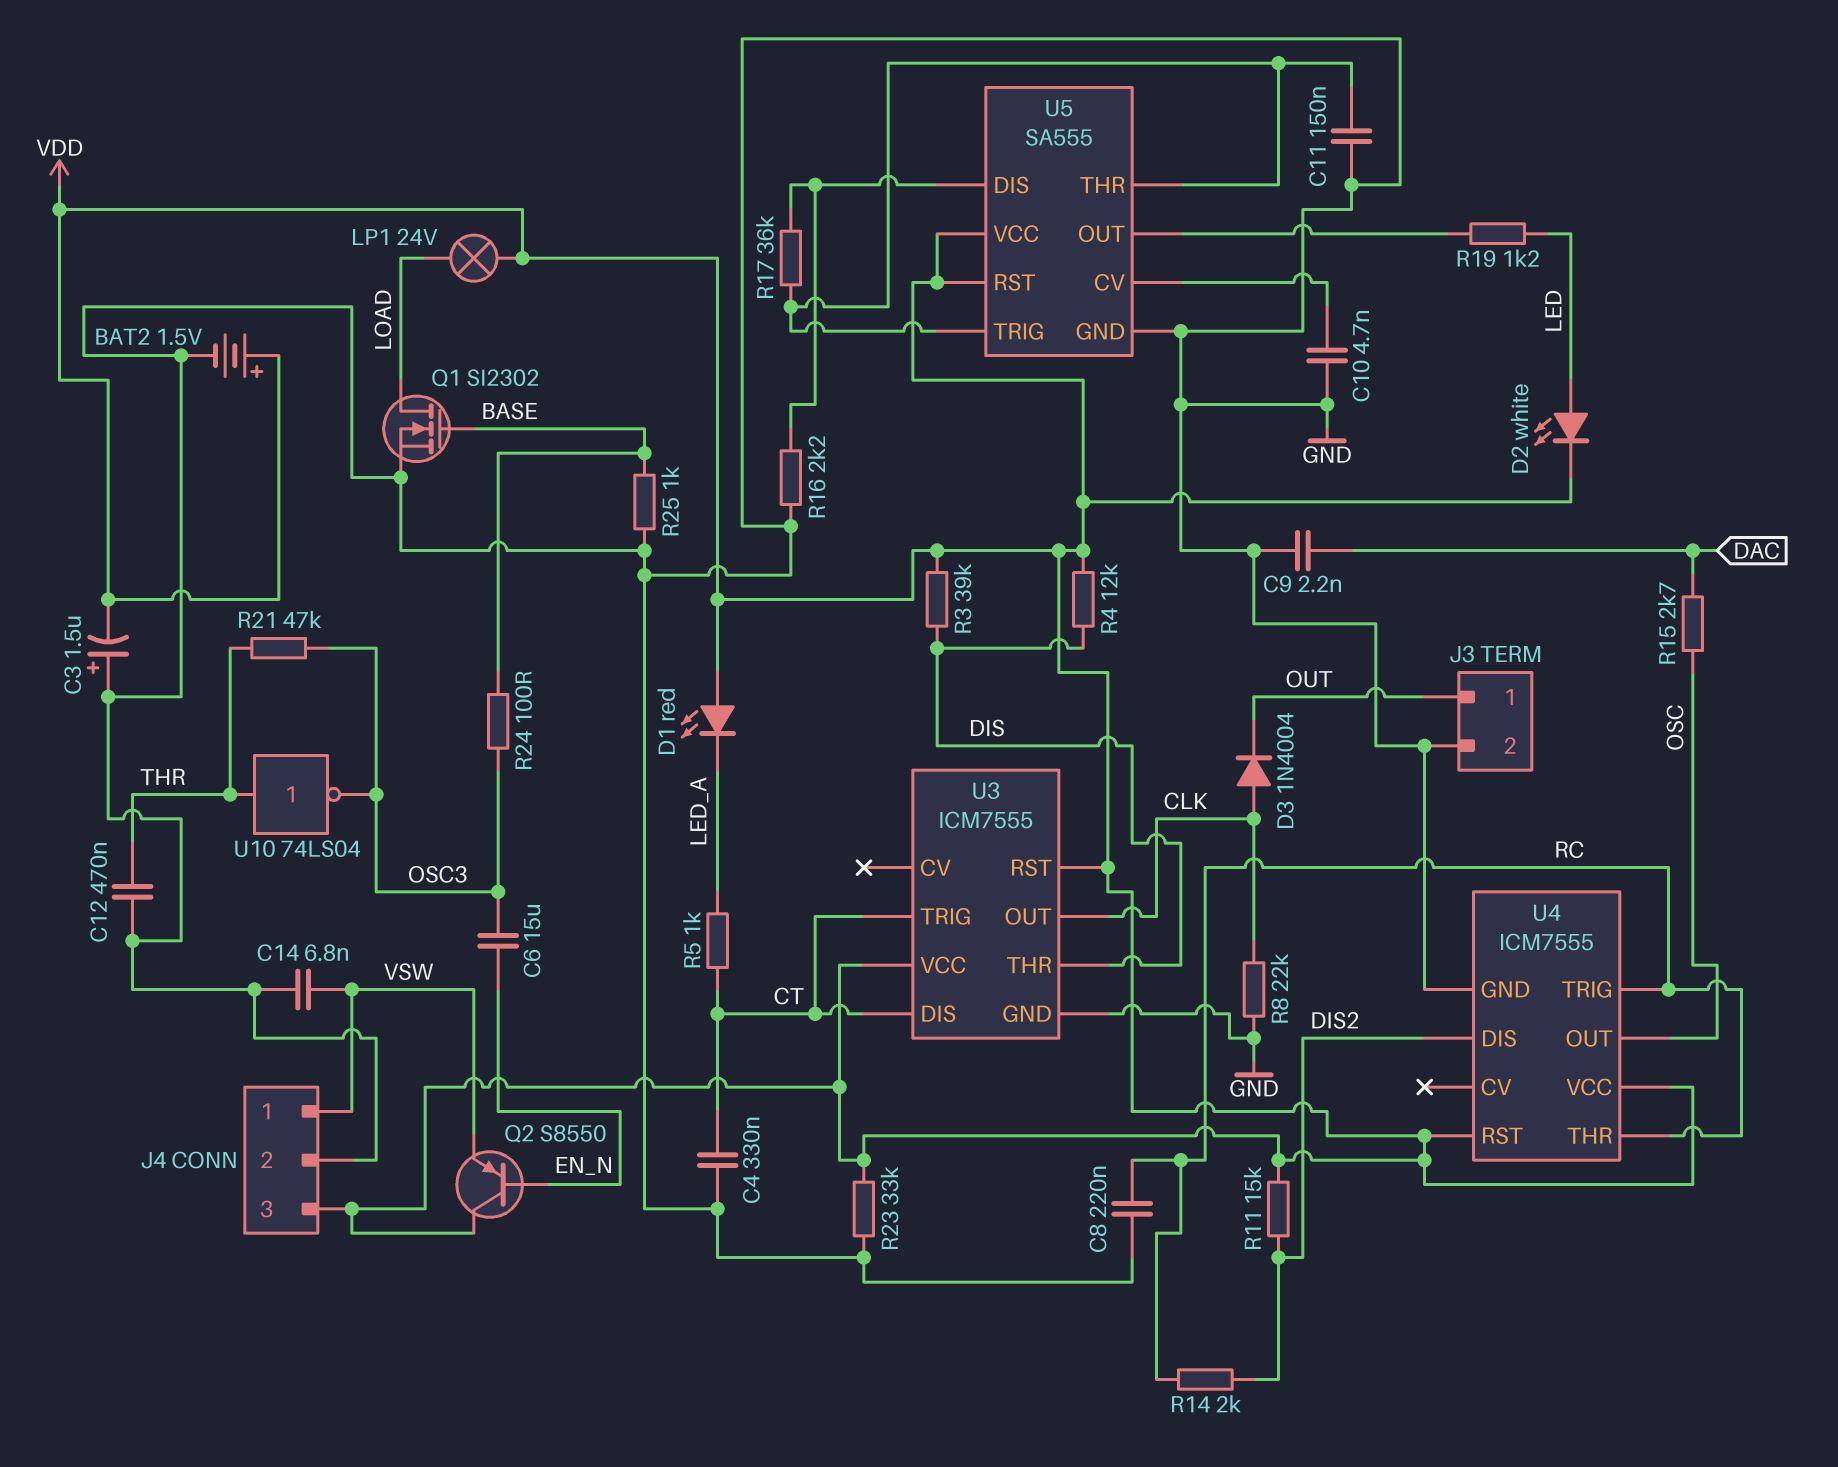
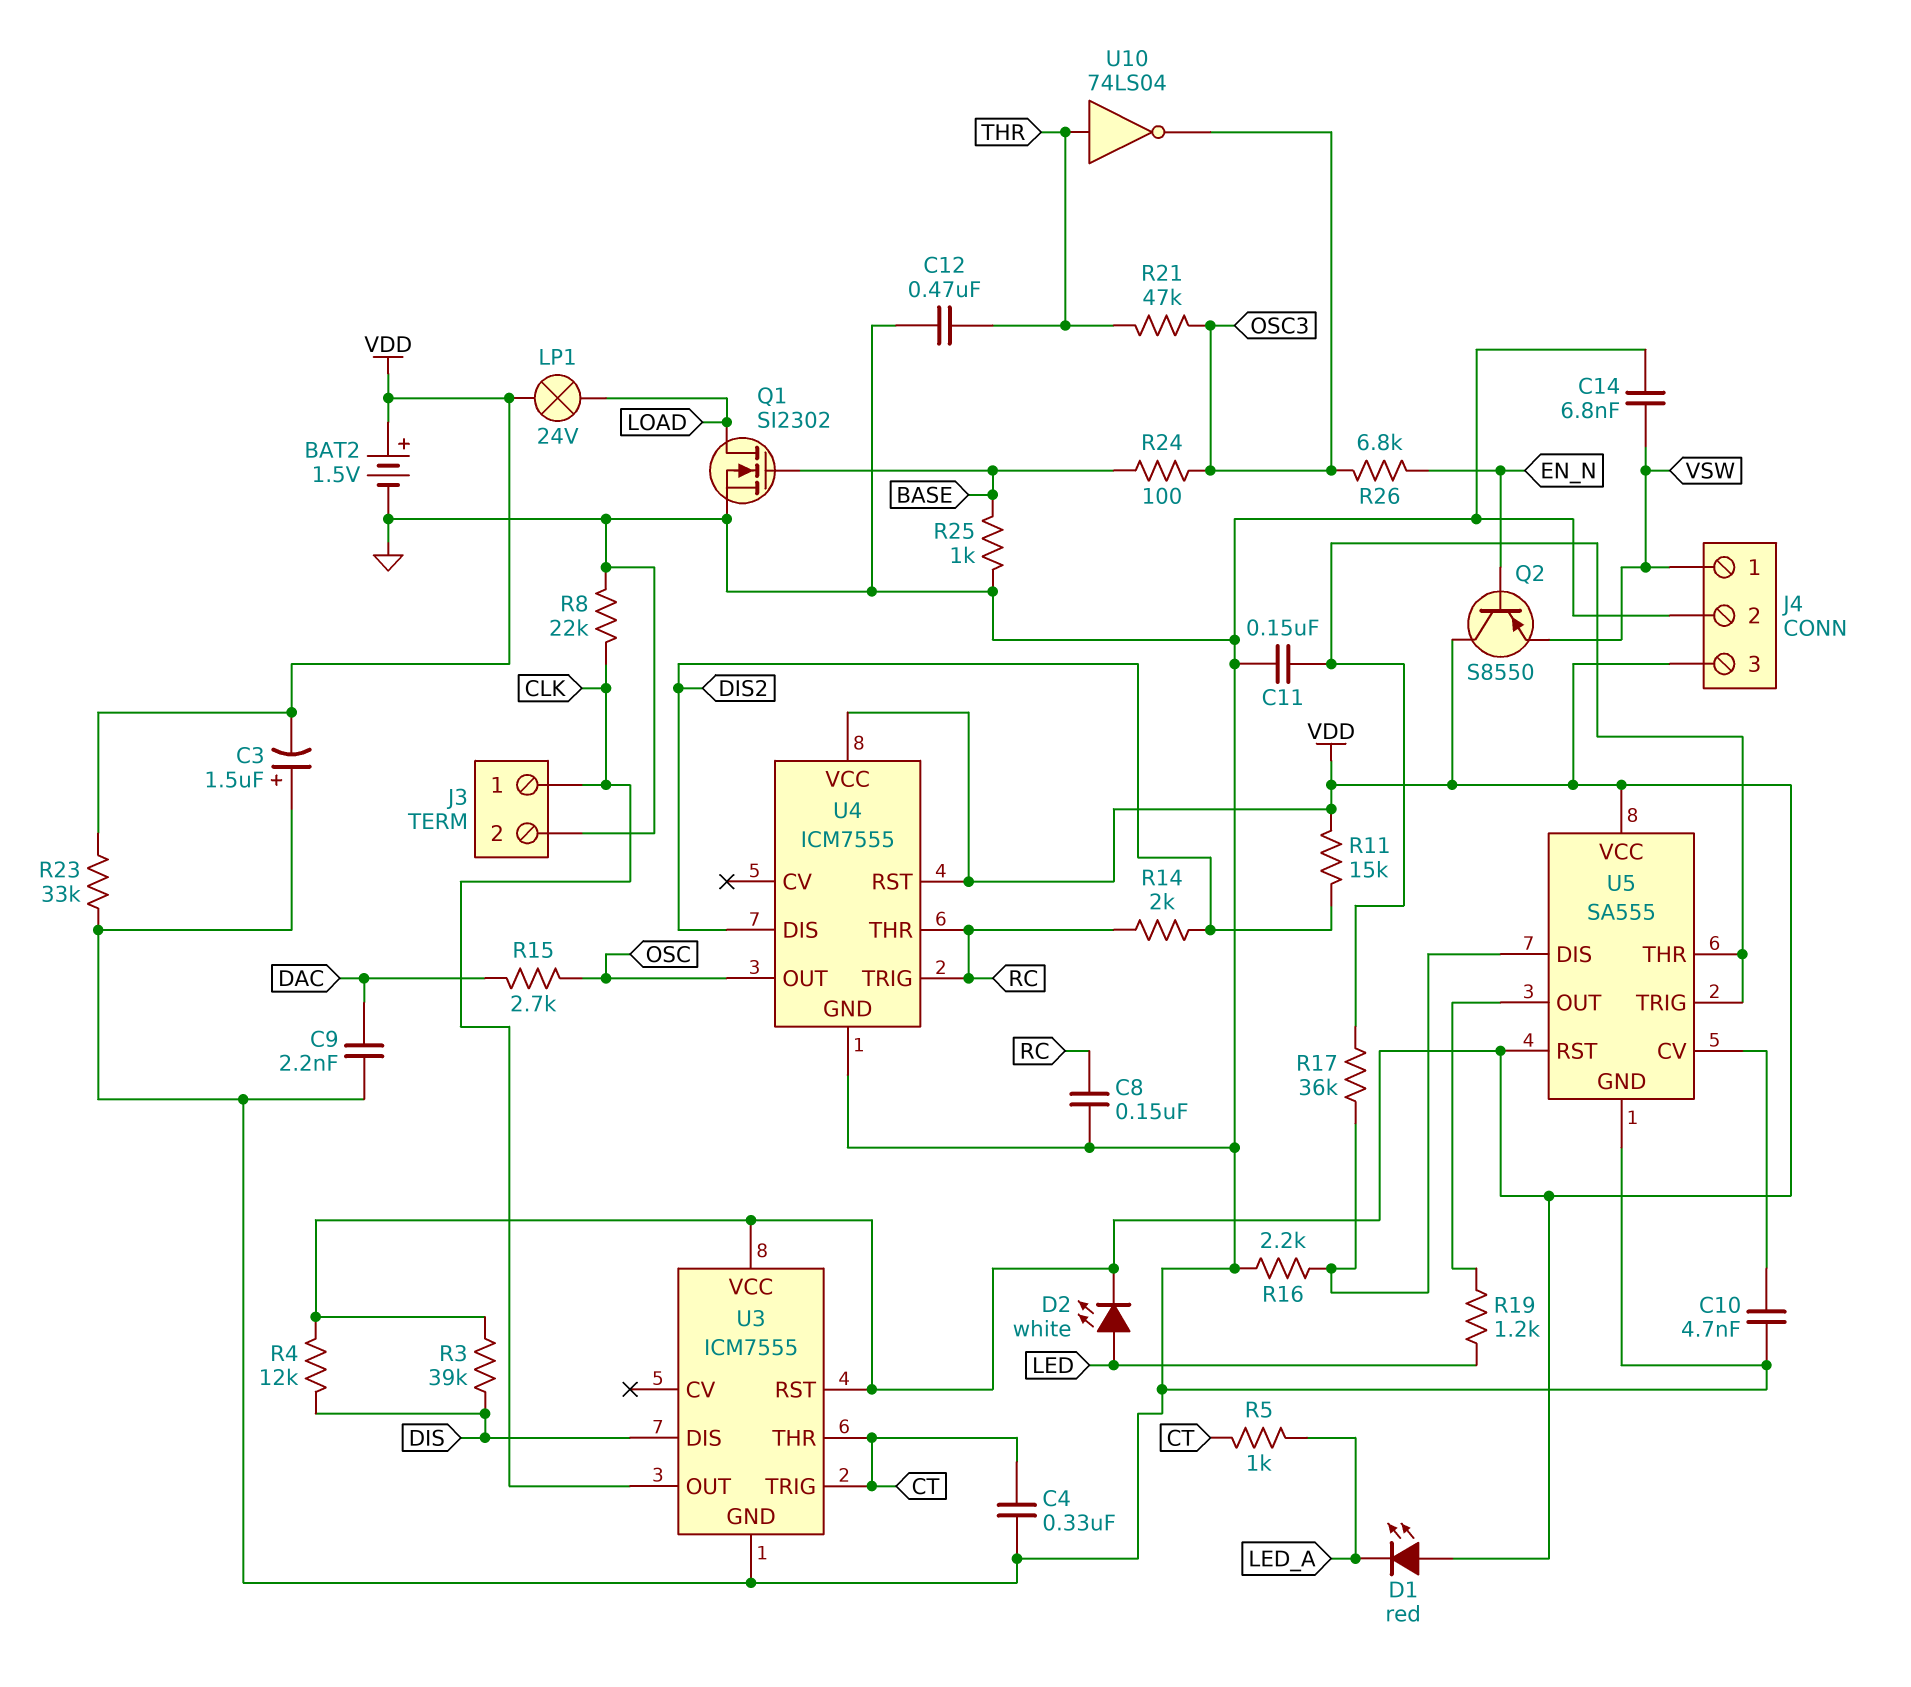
C6: 15uF (EN_N, OSC3) -> none
C8: 220nF (GND, RC) -> 150nF (GND, RC)
D3: diode 1N4004 (A CLK, K OUT) -> none
J3 pin 1: OUT -> CLK
R26: none -> 6.8k (EN_N, OSC3)
U3 pin DIS: CT -> DIS
U3 pin THR: DIS -> CT

